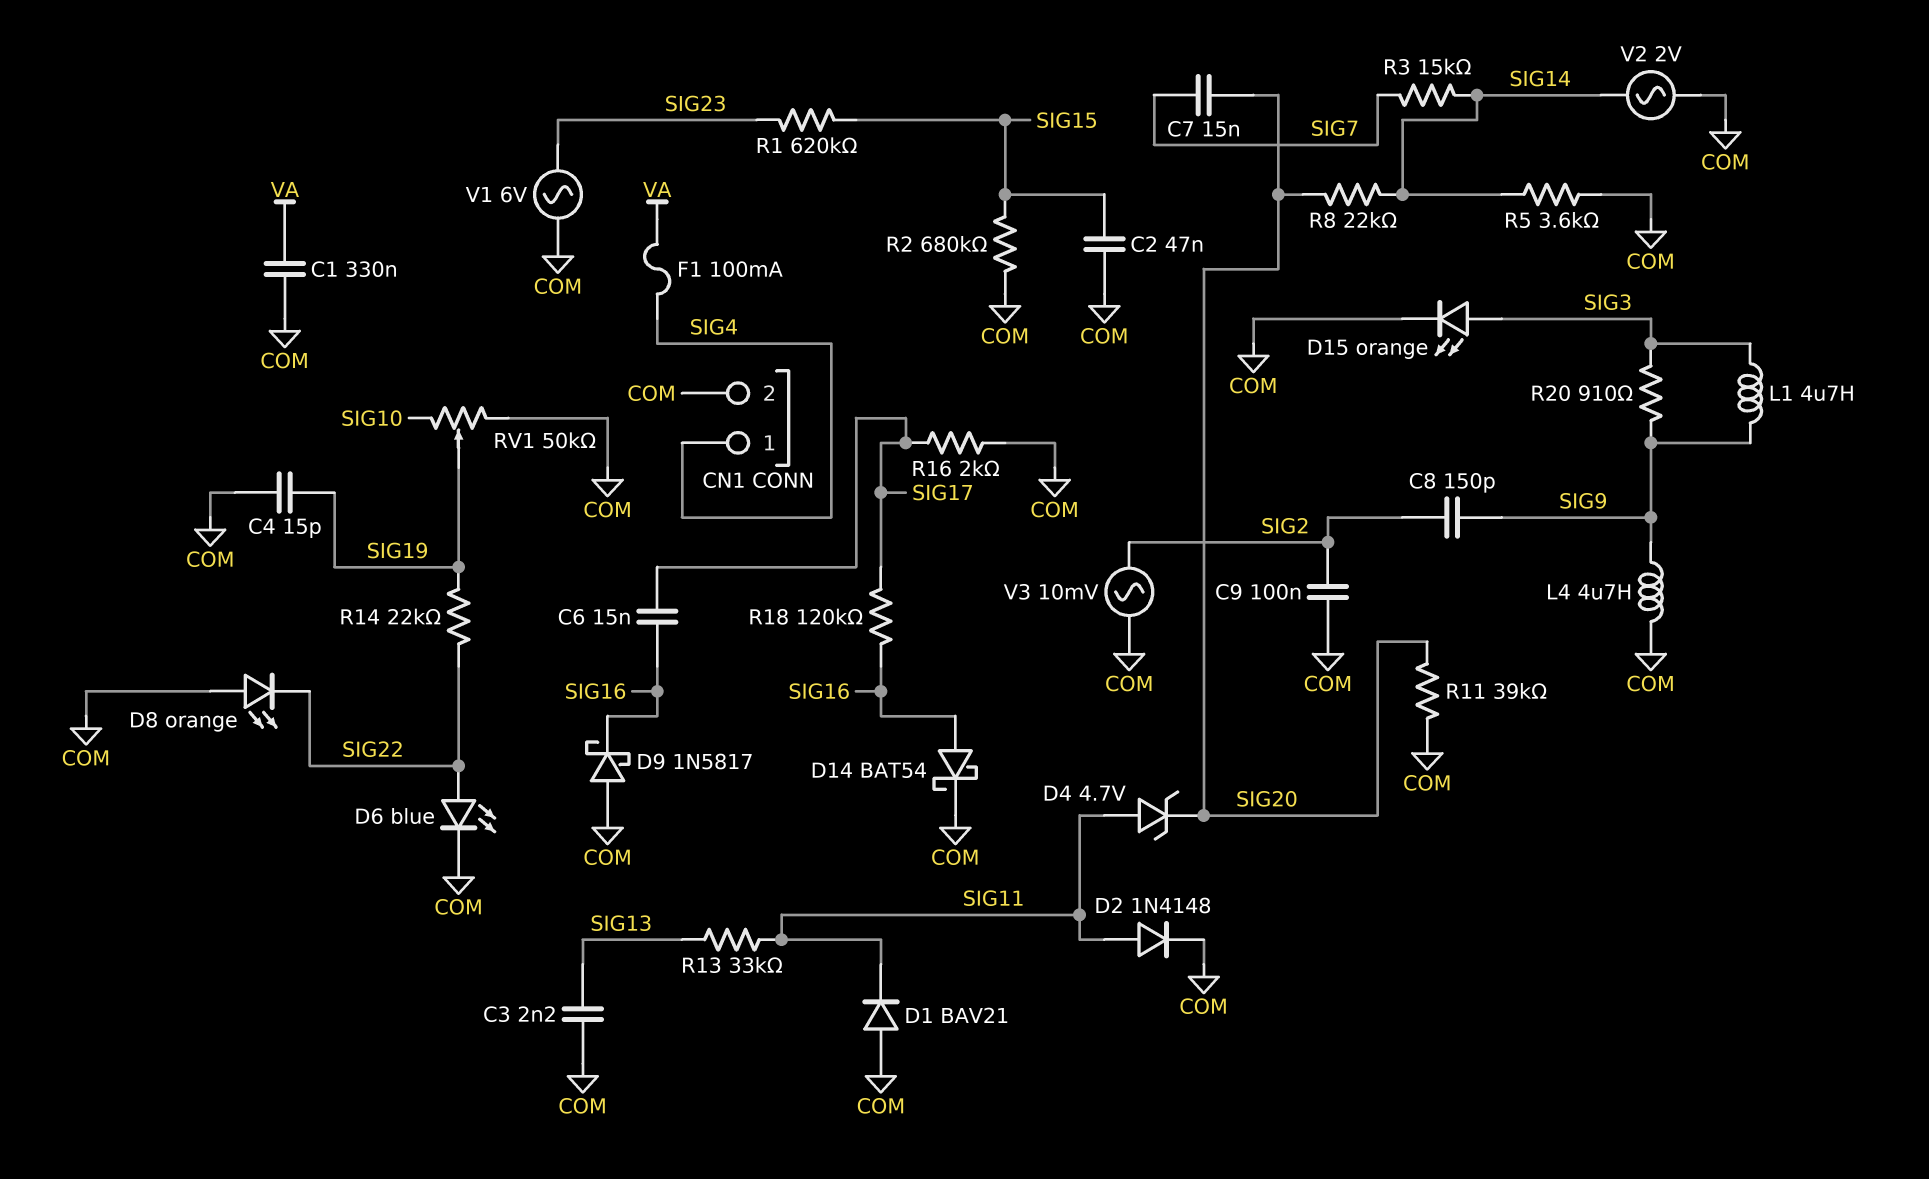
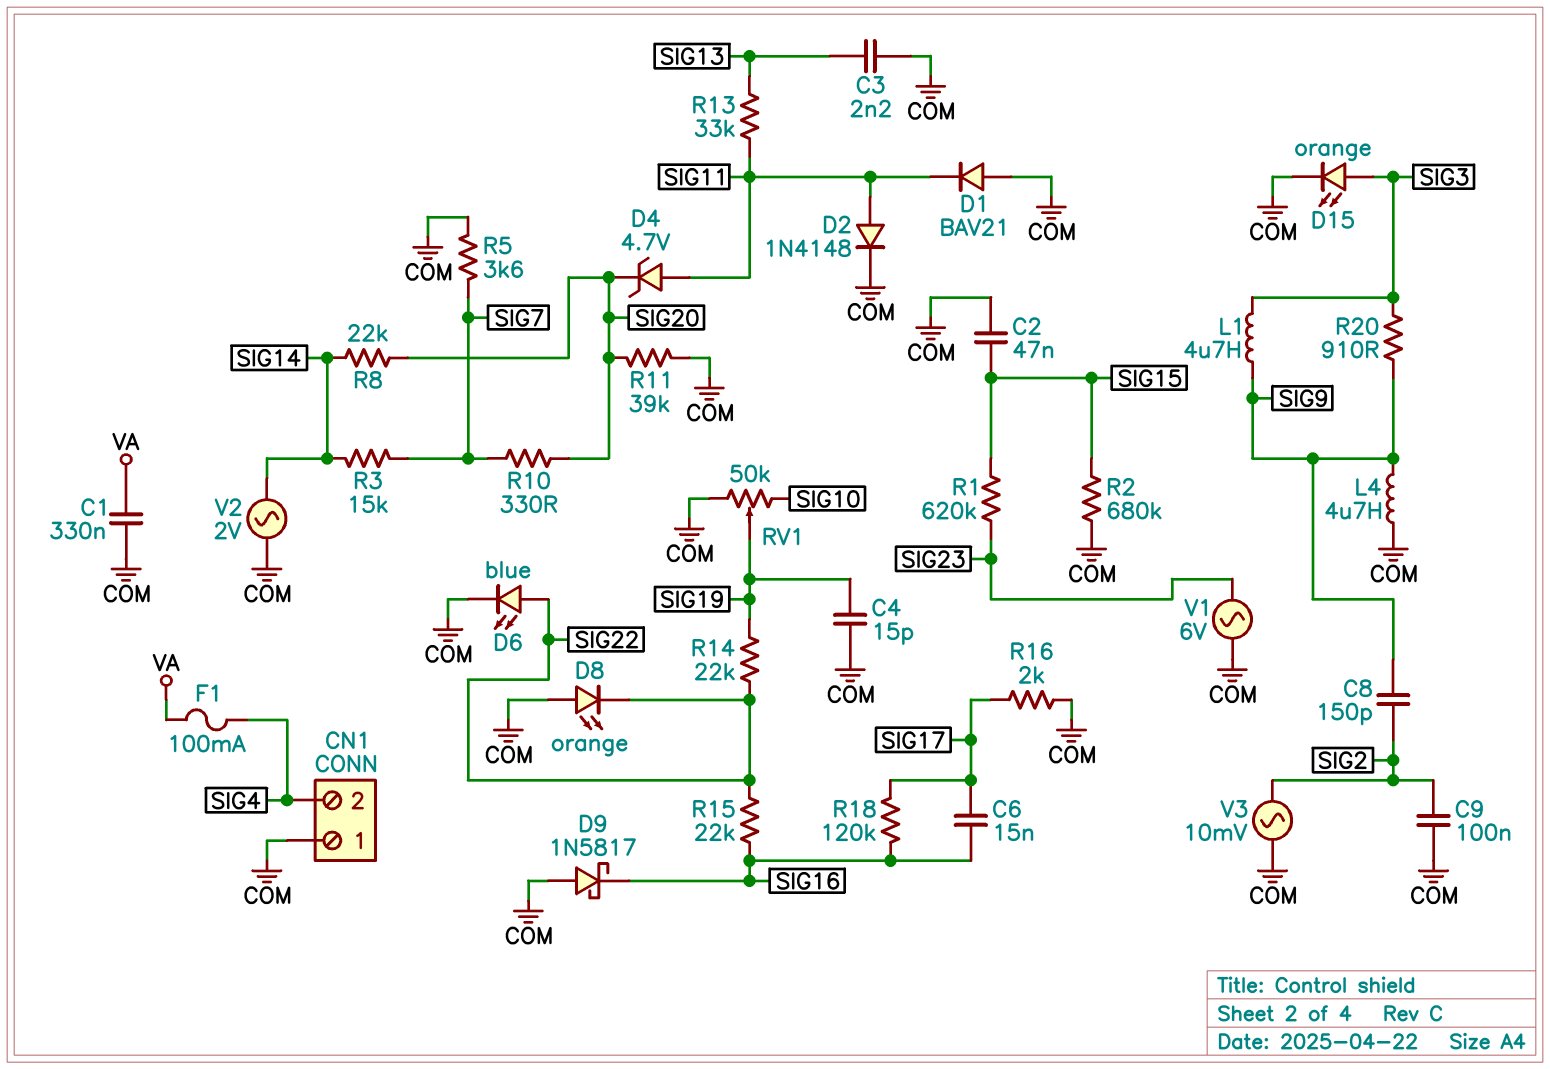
C7: 15nF (SIG7, SIG20) -> none
CN1 pin 1: SIG4 -> COM
CN1 pin 2: COM -> SIG4
D14: schottky BAT54 (A SIG16, K COM) -> none
R5: 3.6k (COM, SIG14) -> 3.6k (COM, SIG7)
R10: none -> 330 (SIG7, SIG20)
R15: none -> 22k (SIG16, SIG22)

